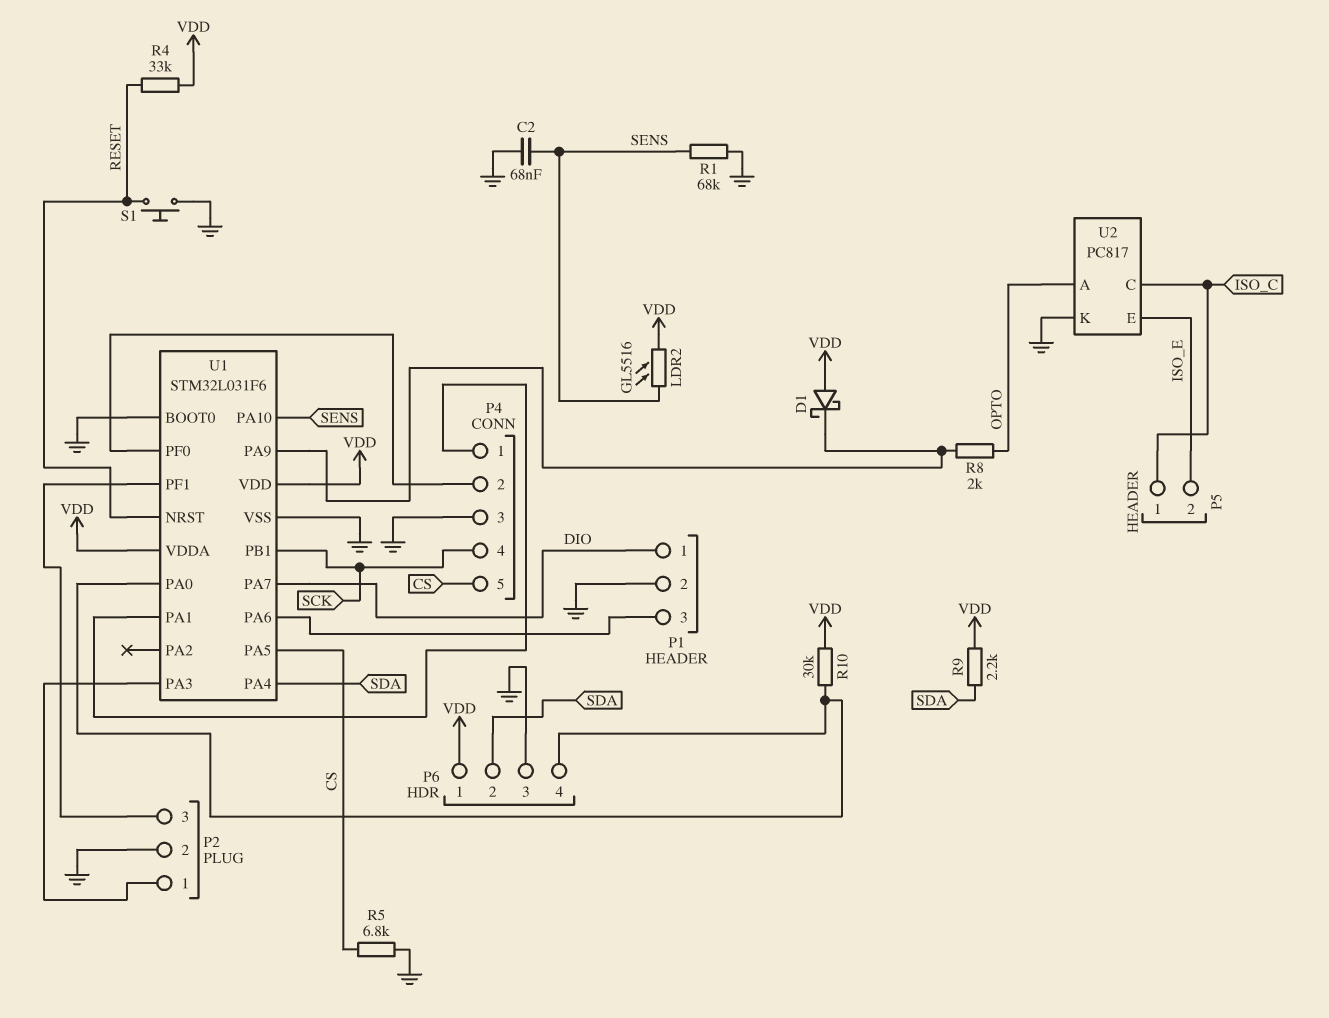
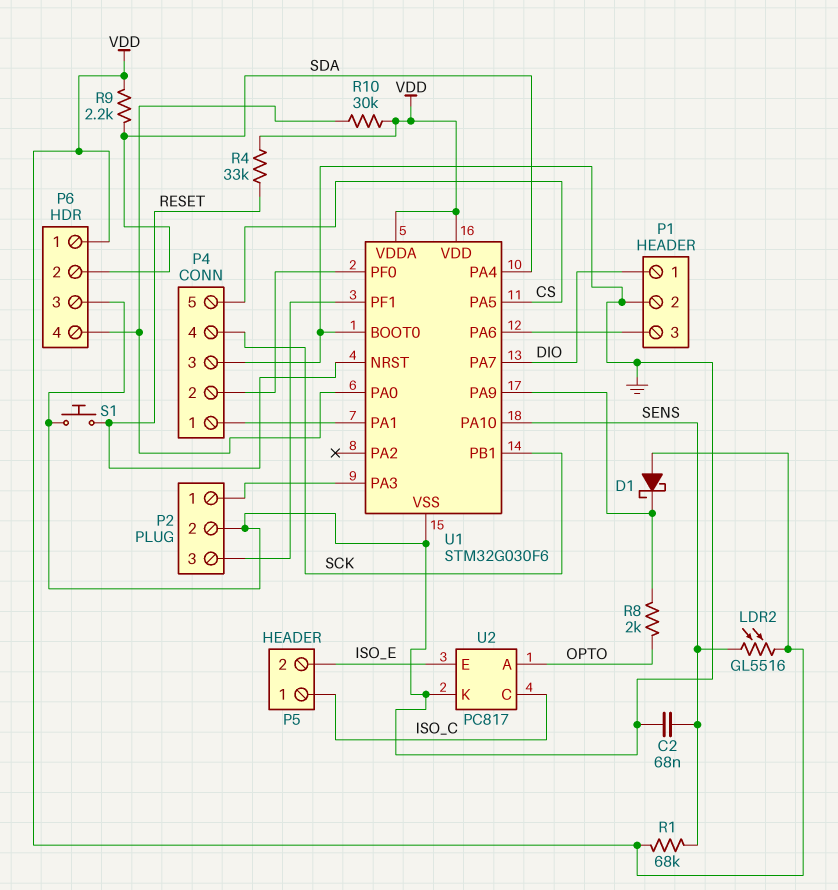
R1: 68k (GND, SENS) -> 68k (SENS, VDD)
R5: 6.8k (CS, GND) -> none
U1: STM32L031F6 -> STM32G030F6

